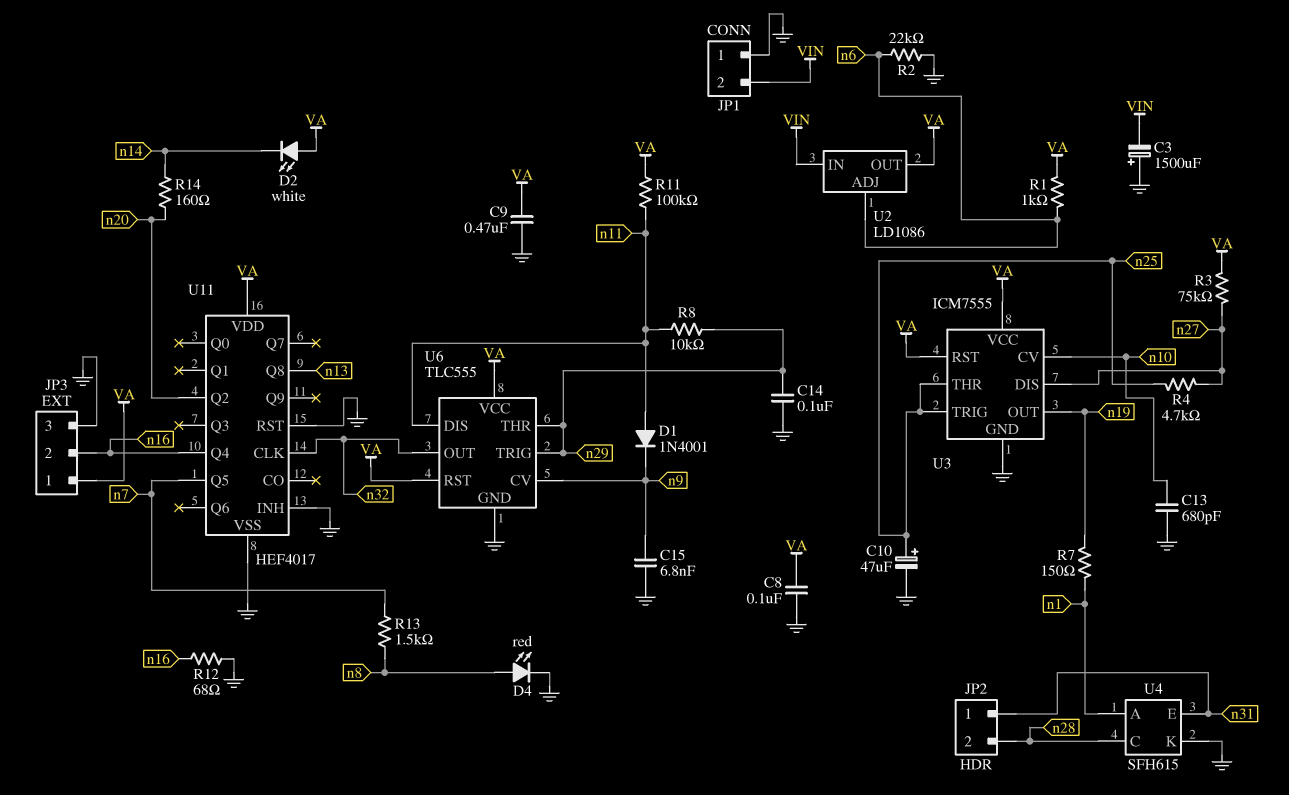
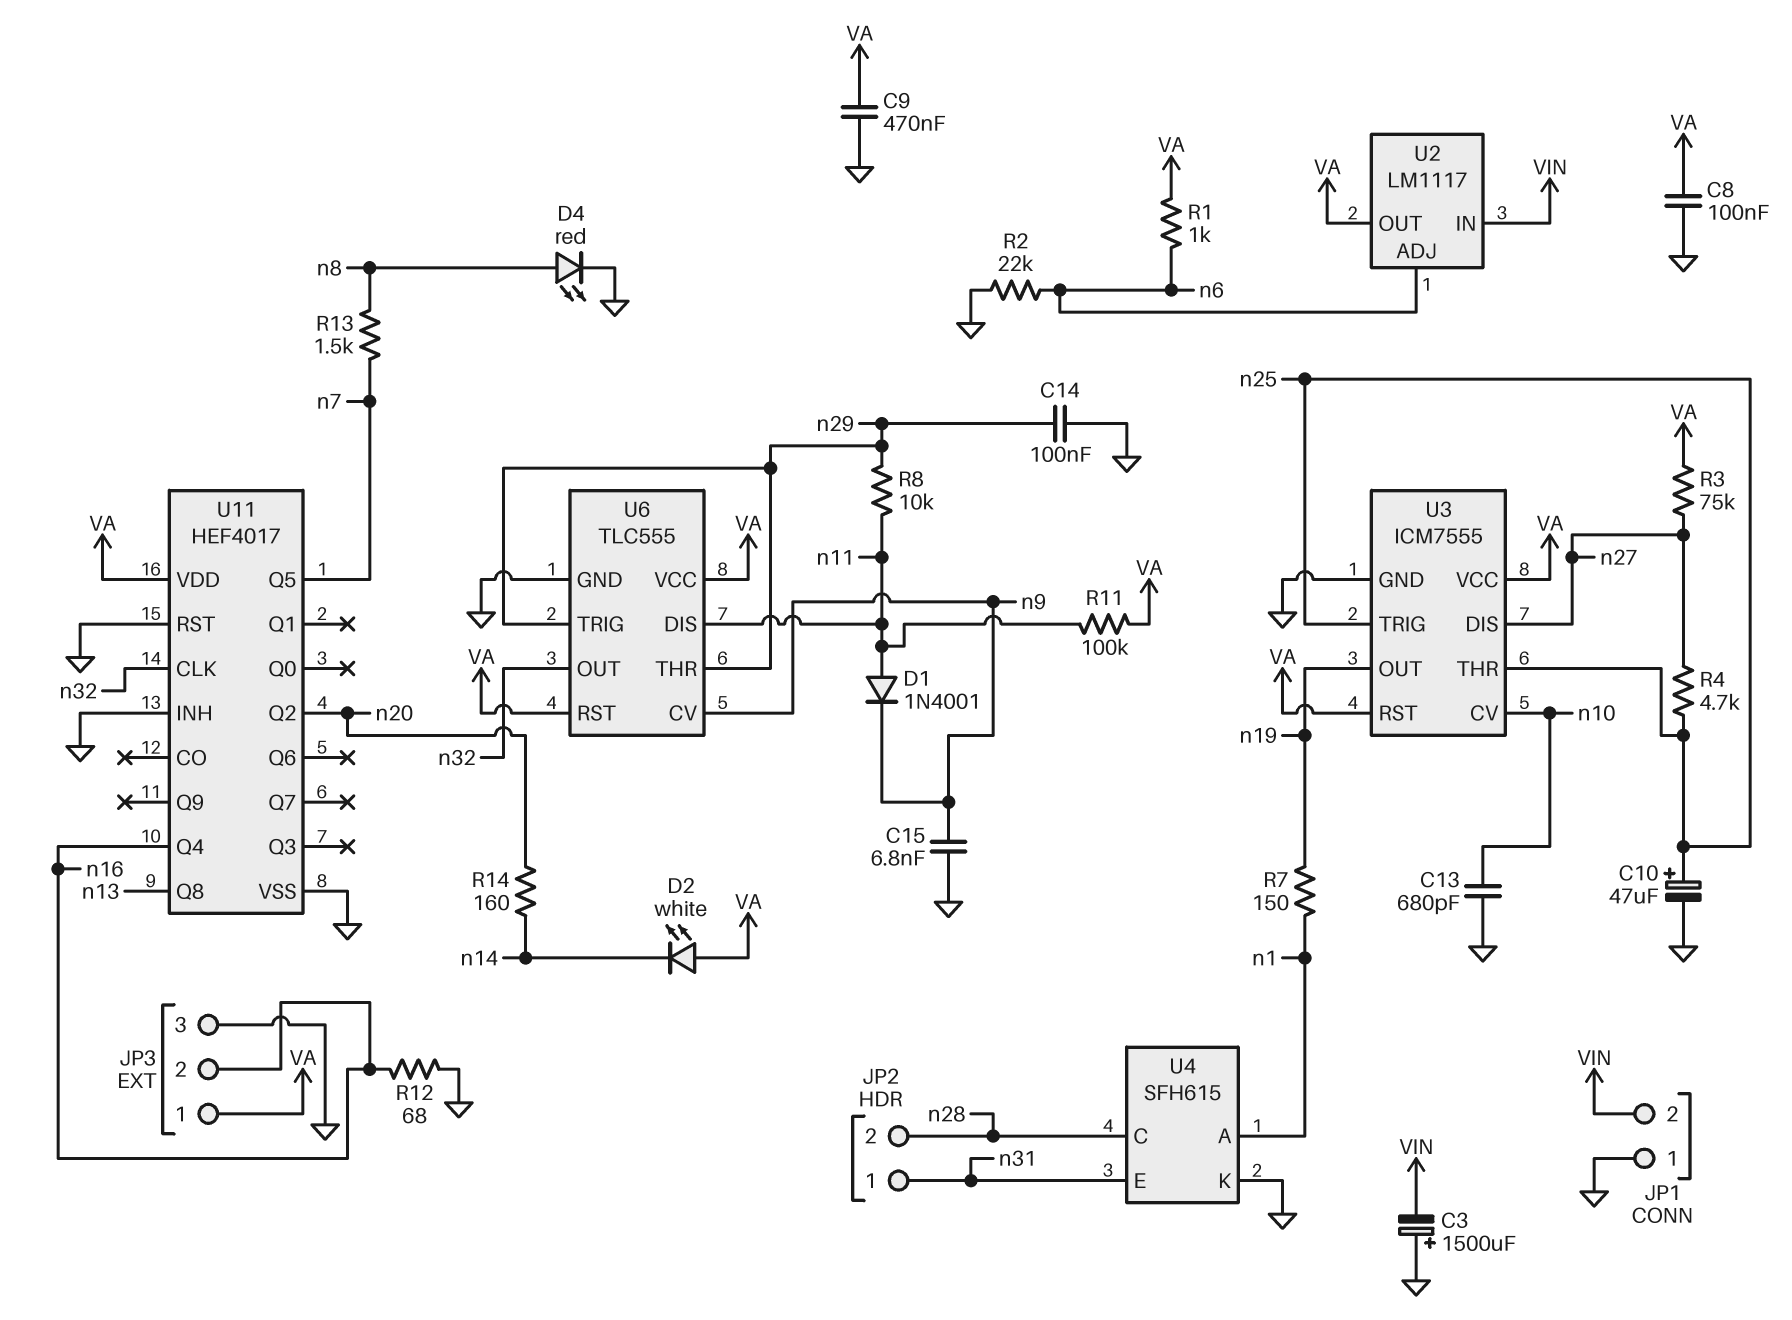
U2: LD1086 -> LM1117

